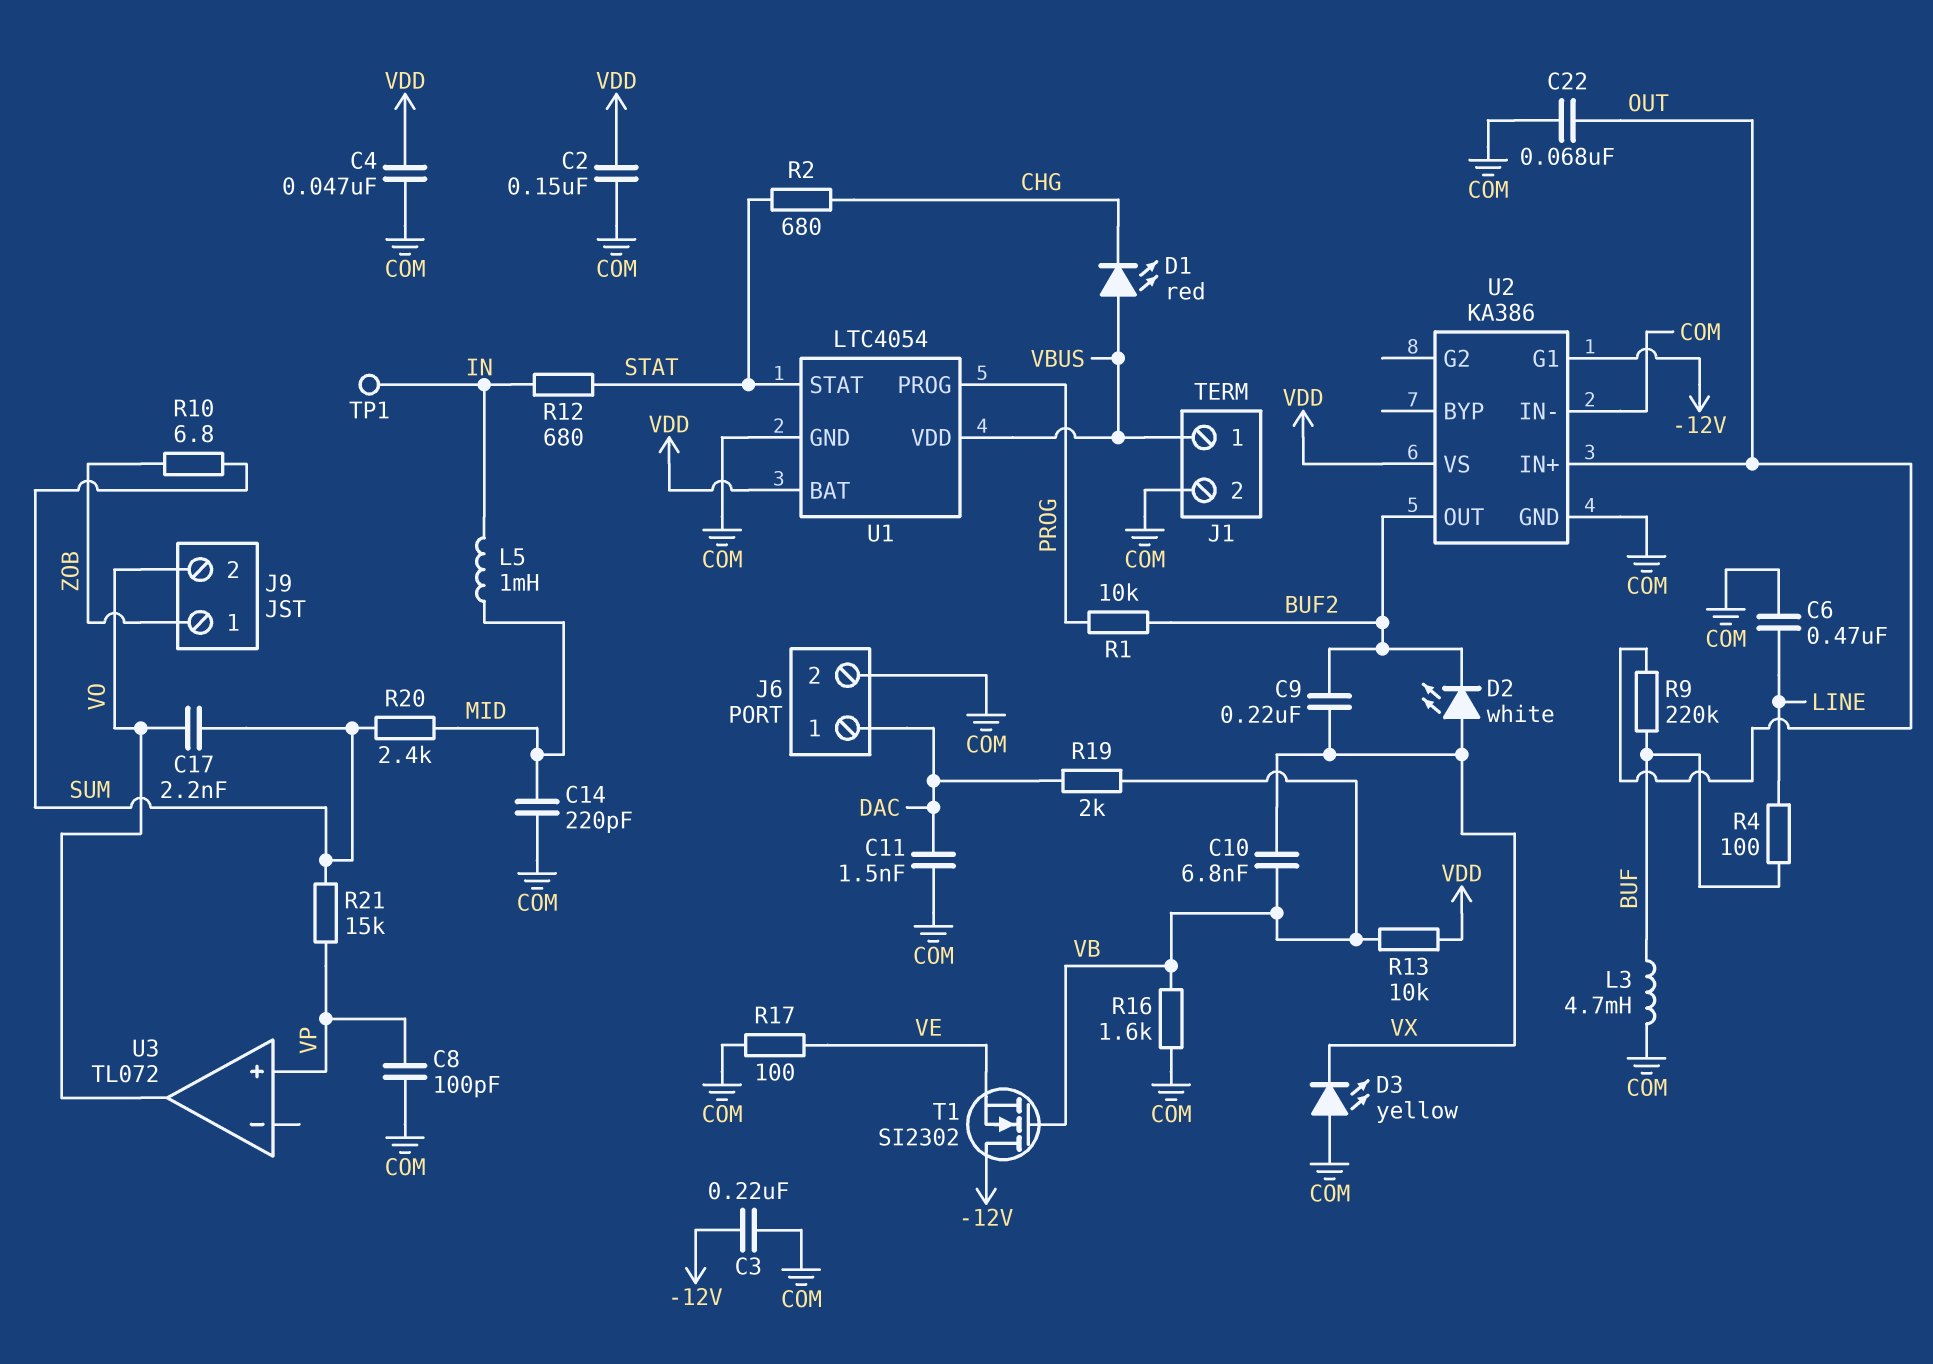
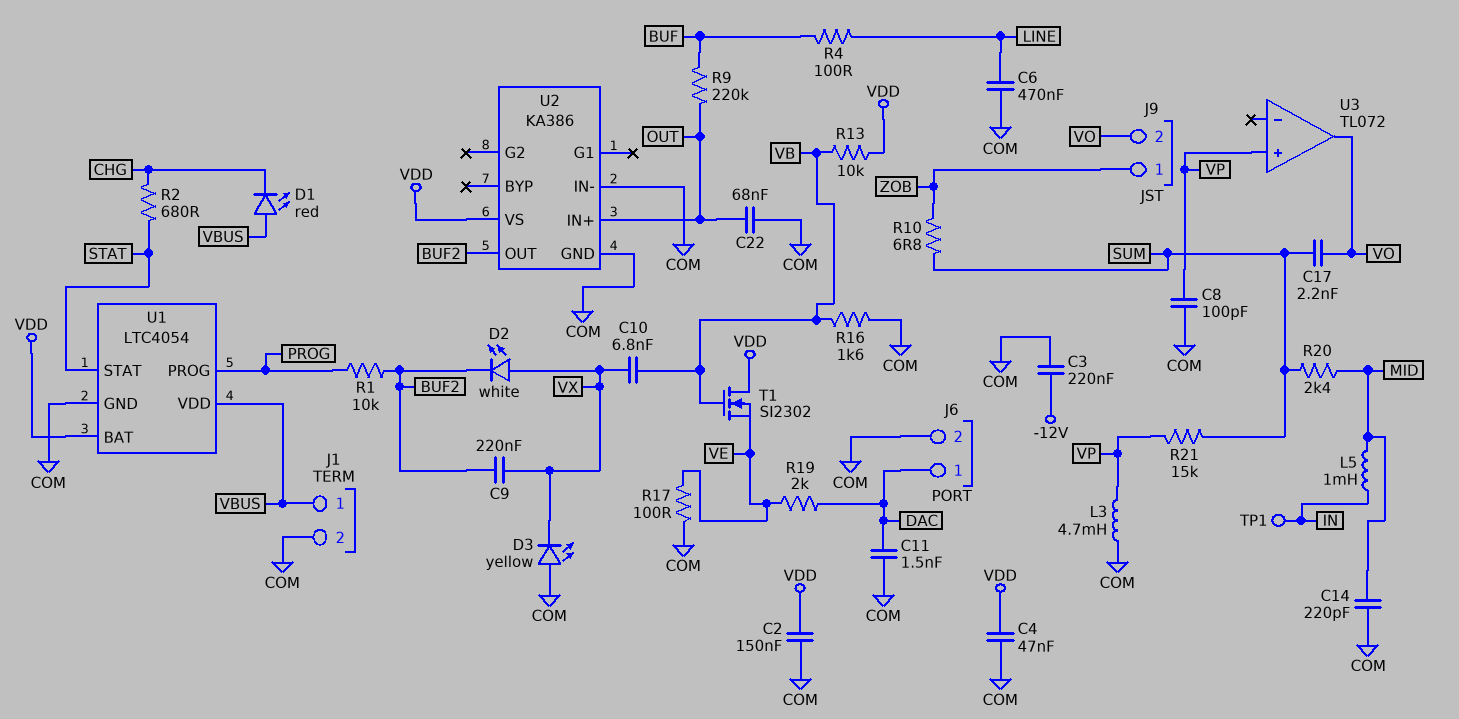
L3: 4.7mH (BUF, COM) -> 4.7mH (COM, VP)
R12: 680 (IN, STAT) -> none
R19: 2k (DAC, VB) -> 2k (DAC, VE)
T1: NMOS SI2302 (G VB, D -12V, S VE) -> NMOS SI2302 (G VB, D VDD, S VE)
U2 pin G1: -12V -> none

